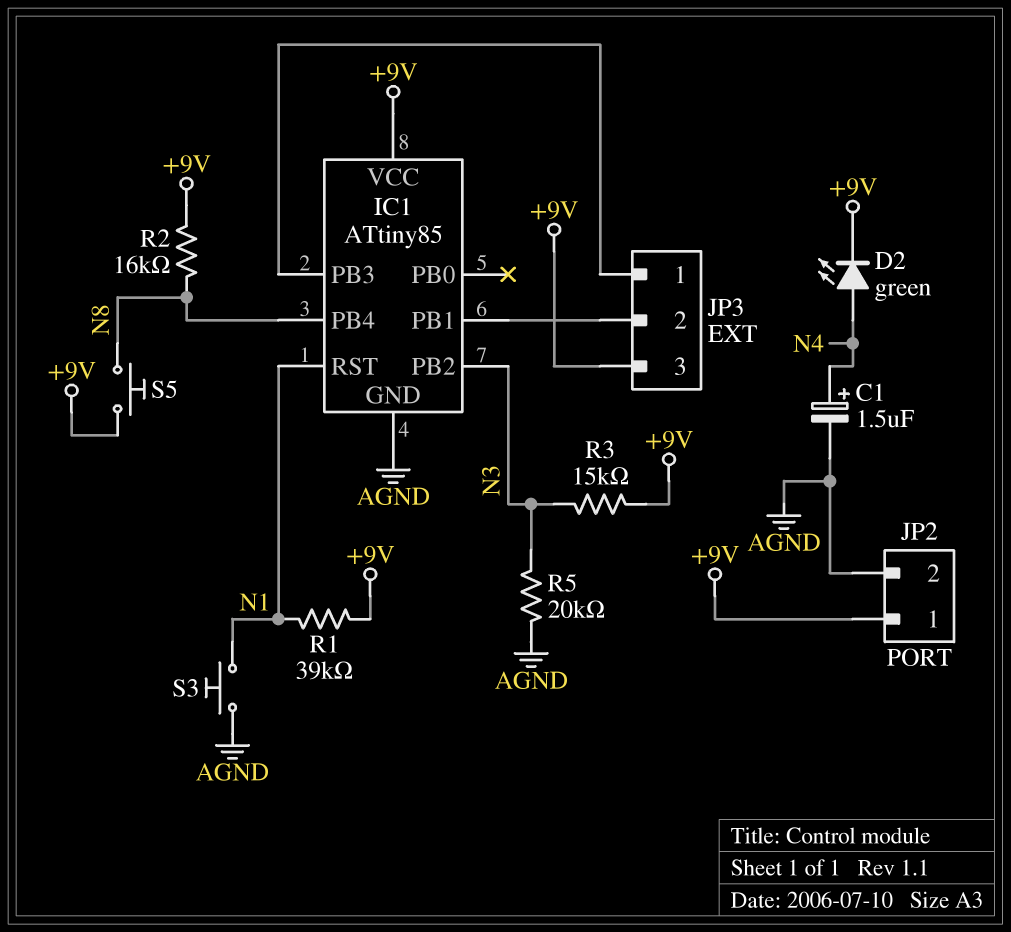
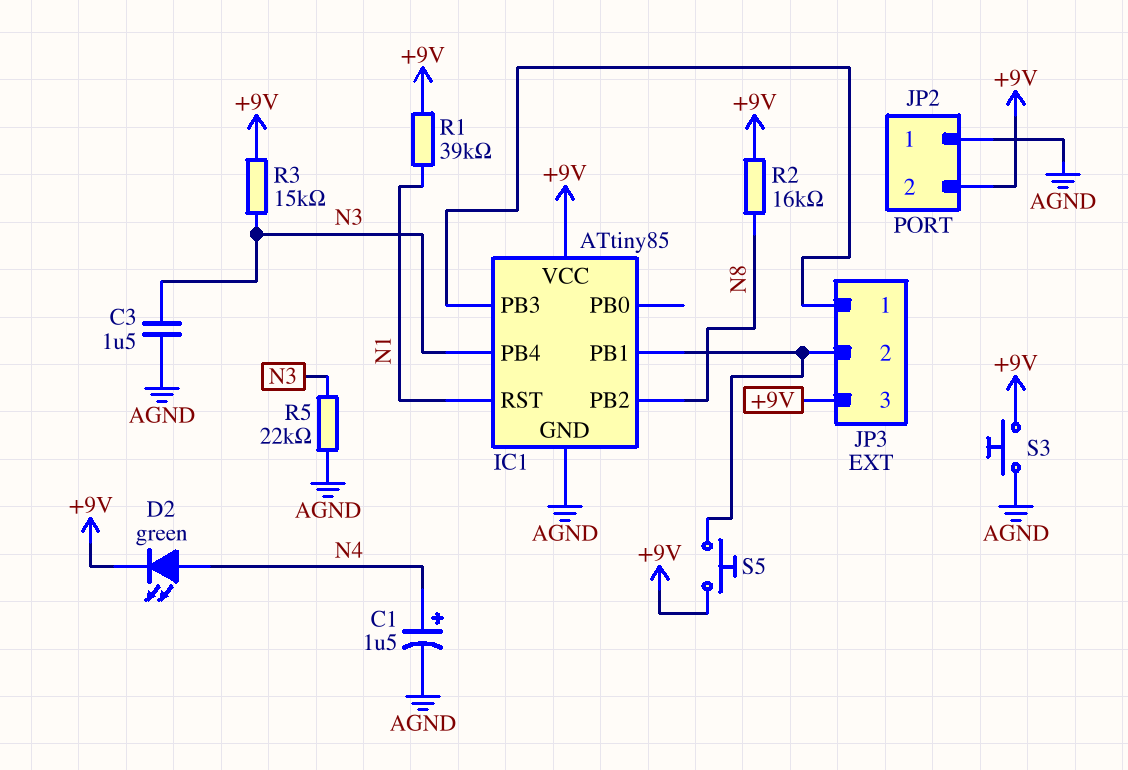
C3: none -> 1.5uF (AGND, N3)
IC1 pin PB2: N3 -> N8
IC1 pin PB4: N8 -> N3
JP2 pin 1: +9V -> AGND
JP2 pin 2: AGND -> +9V
R5: 20k (AGND, N3) -> 22k (AGND, N3)
S3: button (AGND, N1) -> button (+9V, AGND)
S5: button (+9V, N8) -> button (+9V, IC1/PB1)

